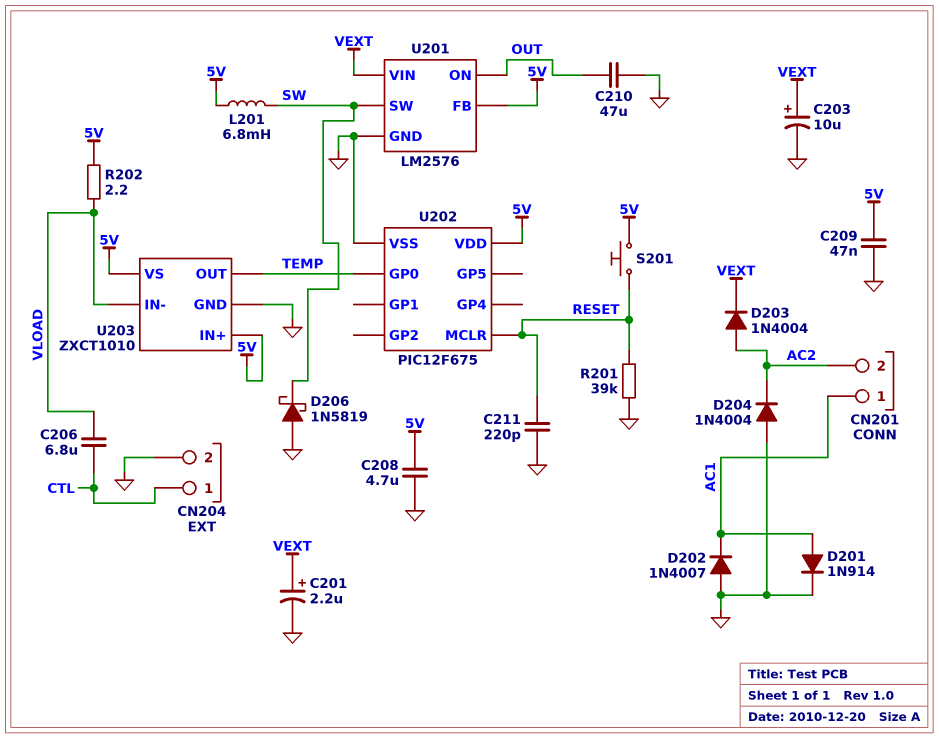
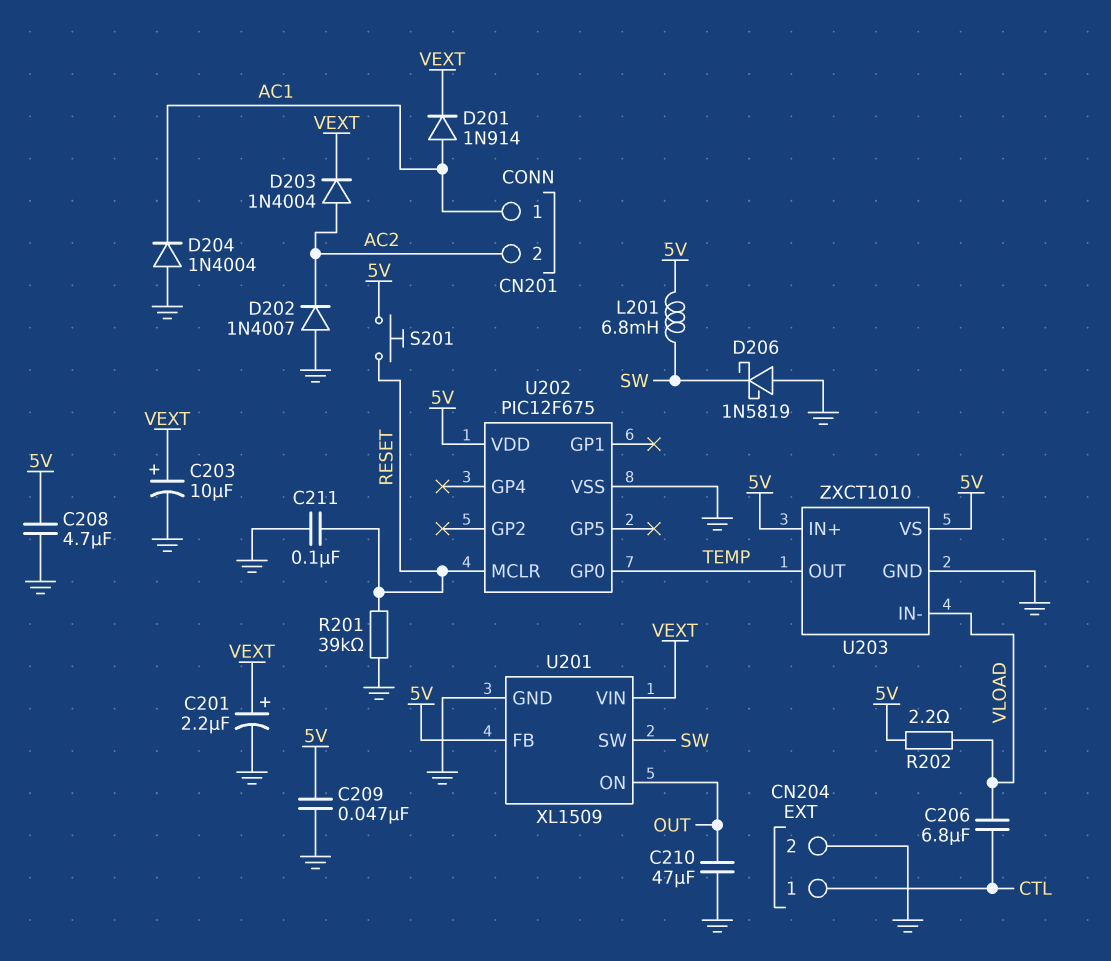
C211: 220pF (GND, RESET) -> 100nF (GND, RESET)
D201: diode 1N914 (A AC1, K GND) -> diode 1N914 (A AC1, K VEXT)
D202: diode 1N4007 (A GND, K AC1) -> diode 1N4007 (A GND, K AC2)
D204: diode 1N4004 (A GND, K AC2) -> diode 1N4004 (A GND, K AC1)
U201: LM2576 -> XL1509

